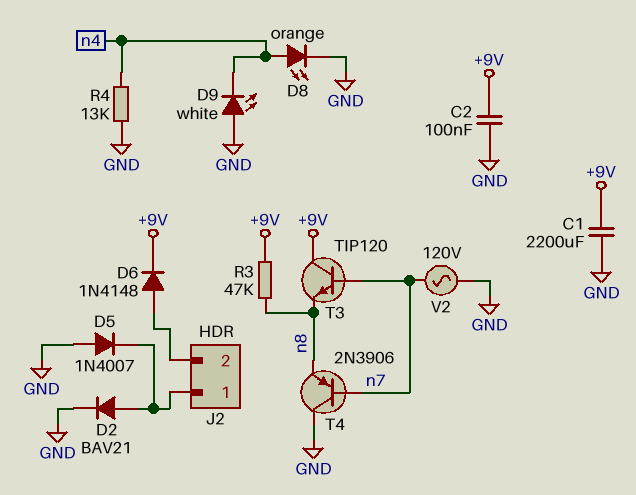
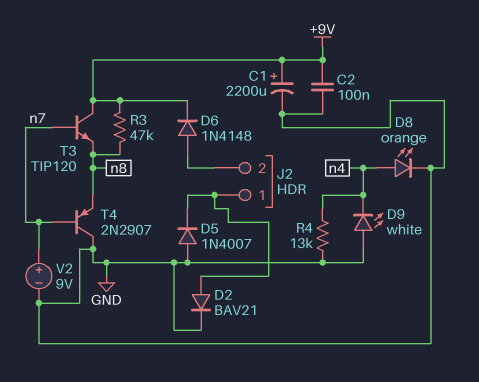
C1: 2200uF (+9V, GND) -> 2200uF (plus +9V, minus GND)
T4: PNP 2N3906 (B n7, C GND, E n8) -> PNP 2N2907 (B n7, C GND, E n8)
V2: AC 120V (GND, n7) -> 9V (plus n7, minus GND)

